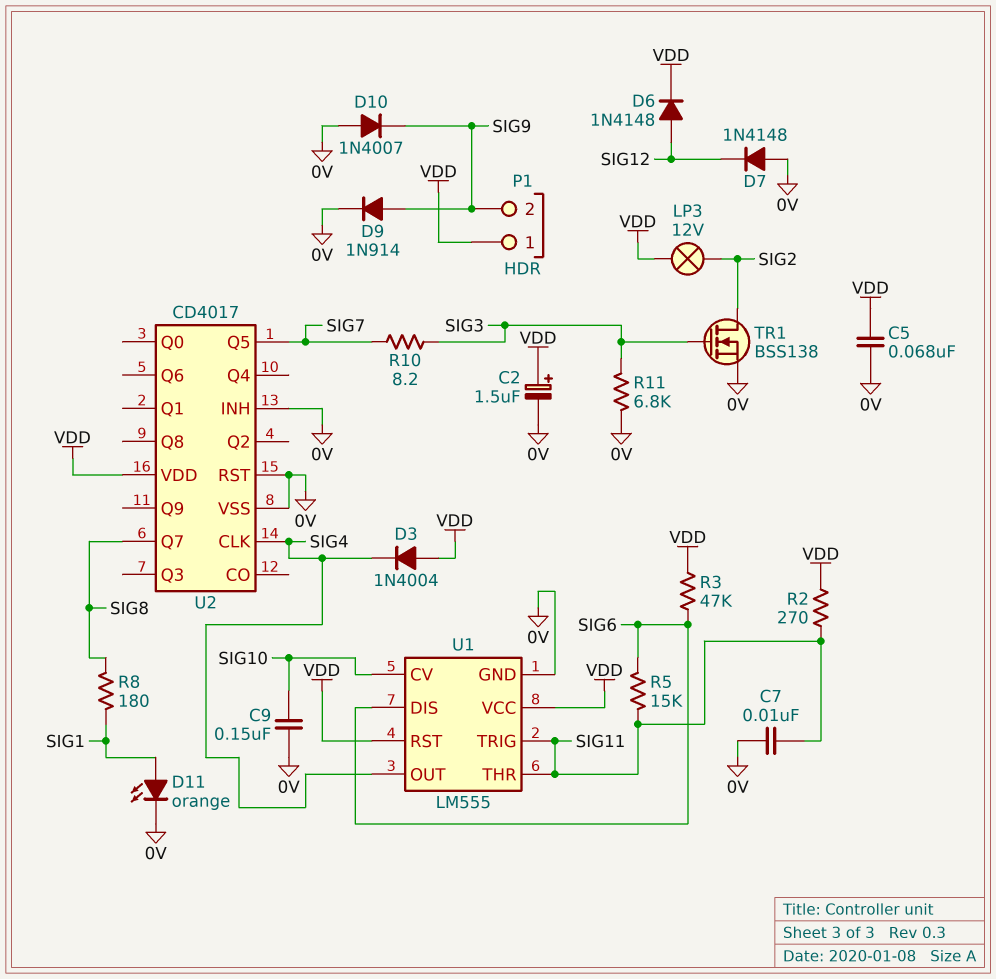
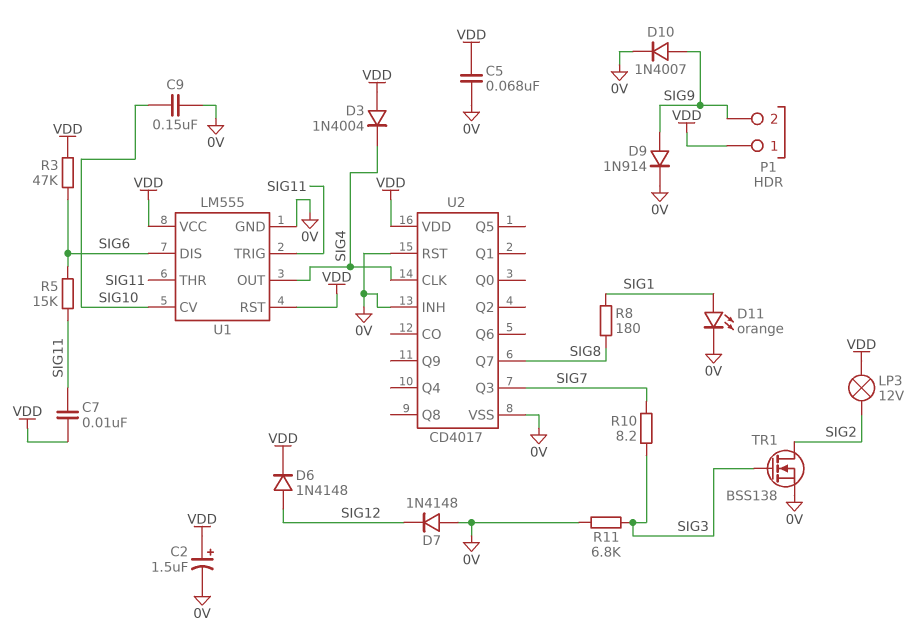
C7: 10nF (0V, SIG11) -> 10nF (SIG11, VDD)
D10: diode 1N4007 (A 0V, K SIG9) -> diode 1N4007 (A SIG9, K 0V)
R2: 270 (SIG11, VDD) -> none
U2 pin Q3: none -> SIG7
U2 pin Q5: SIG7 -> none

